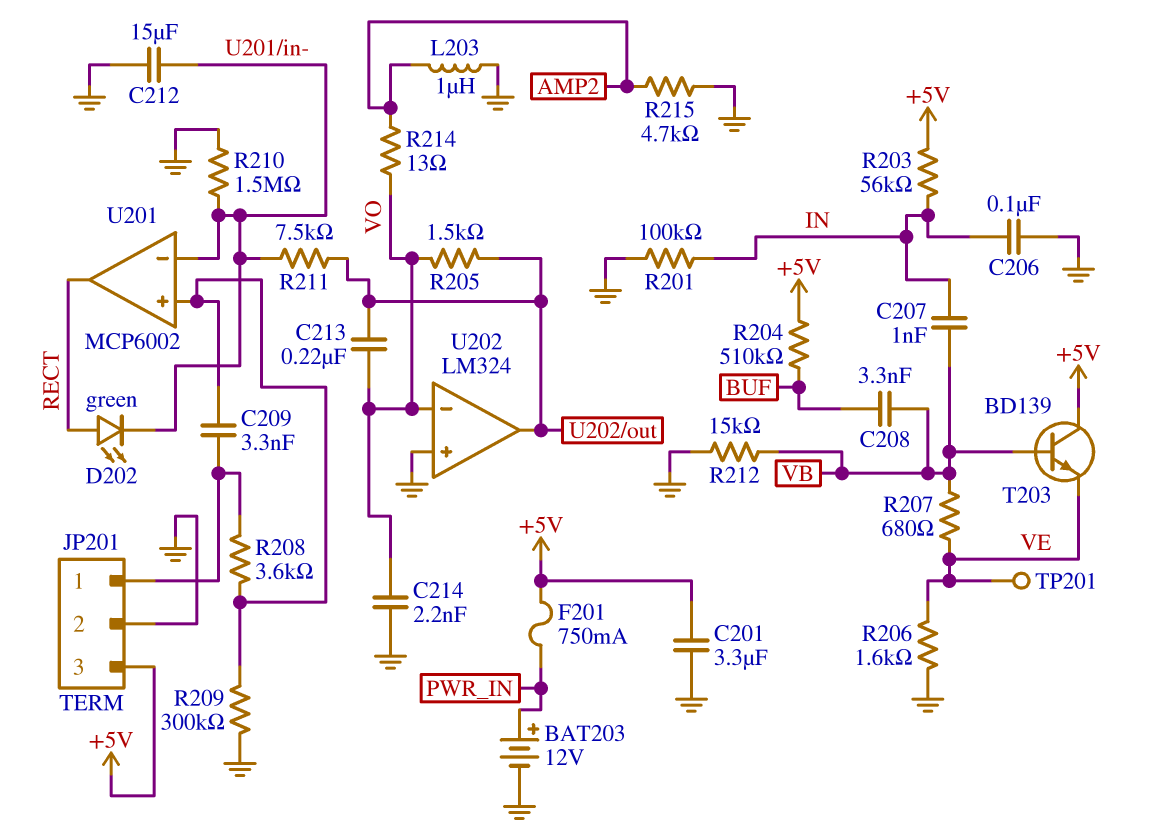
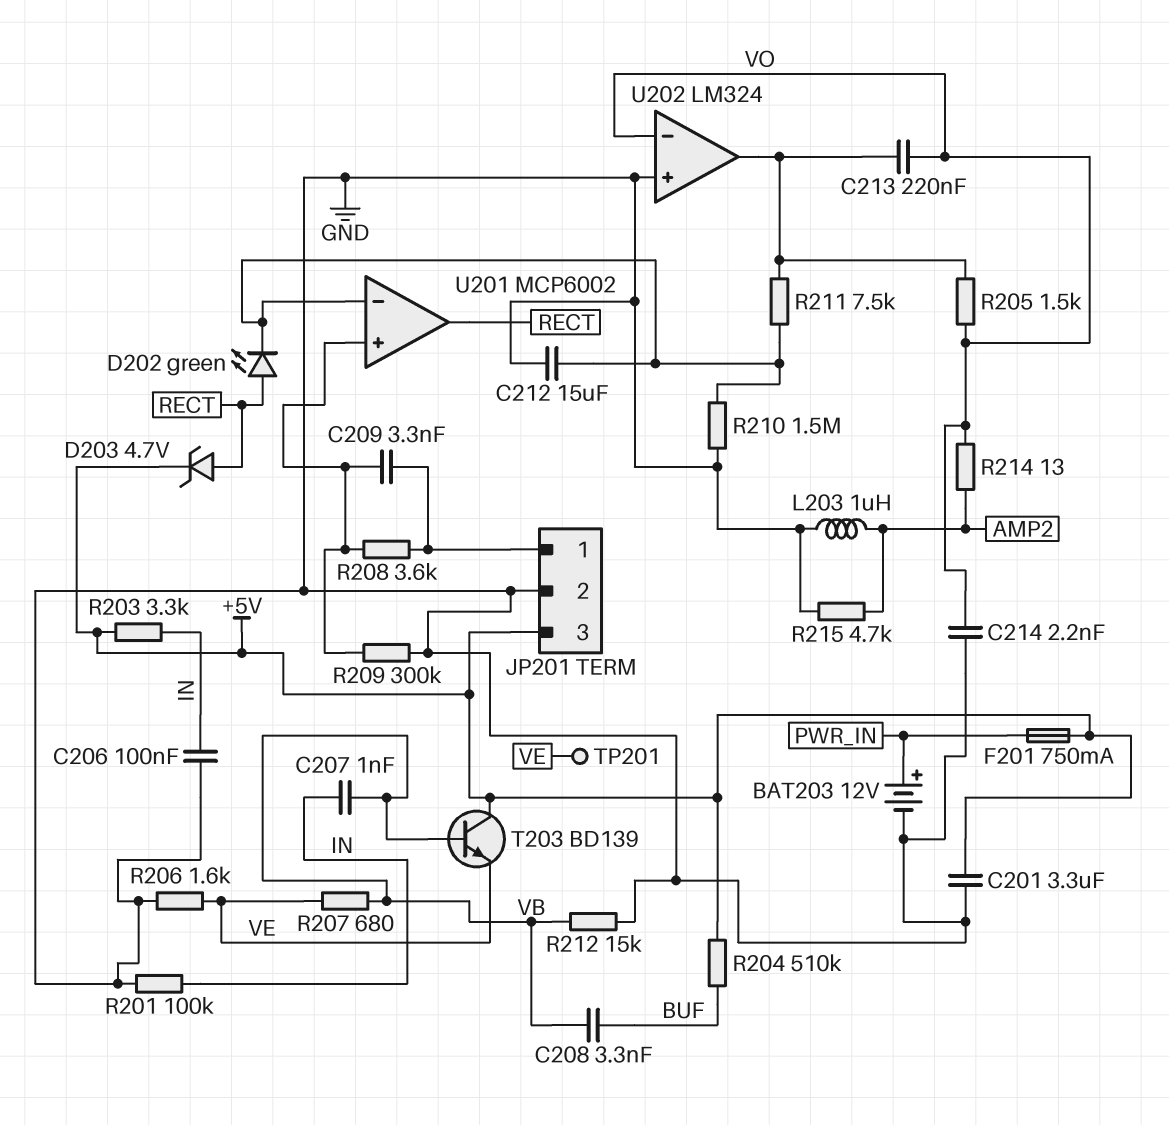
D203: none -> zener 4.7V (A RECT, K +5V)
R203: 56k (+5V, IN) -> 3.3k (+5V, IN)

